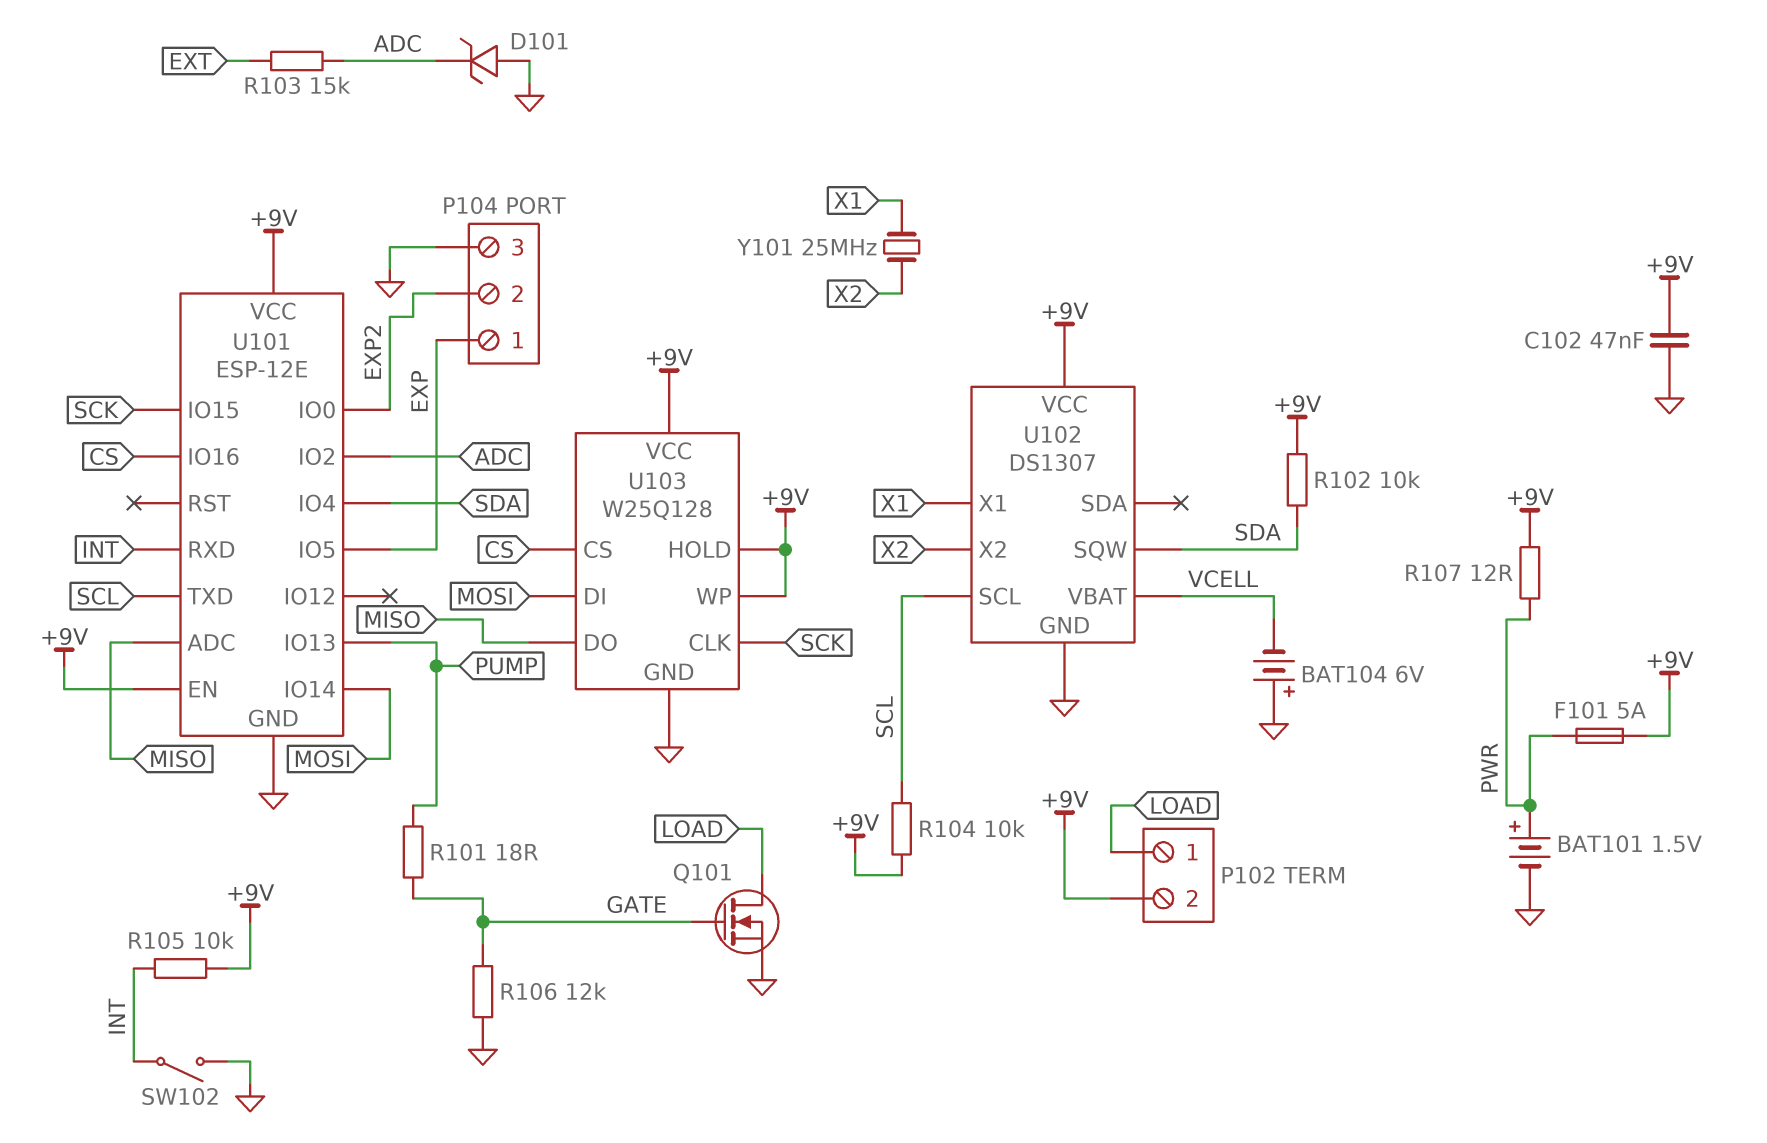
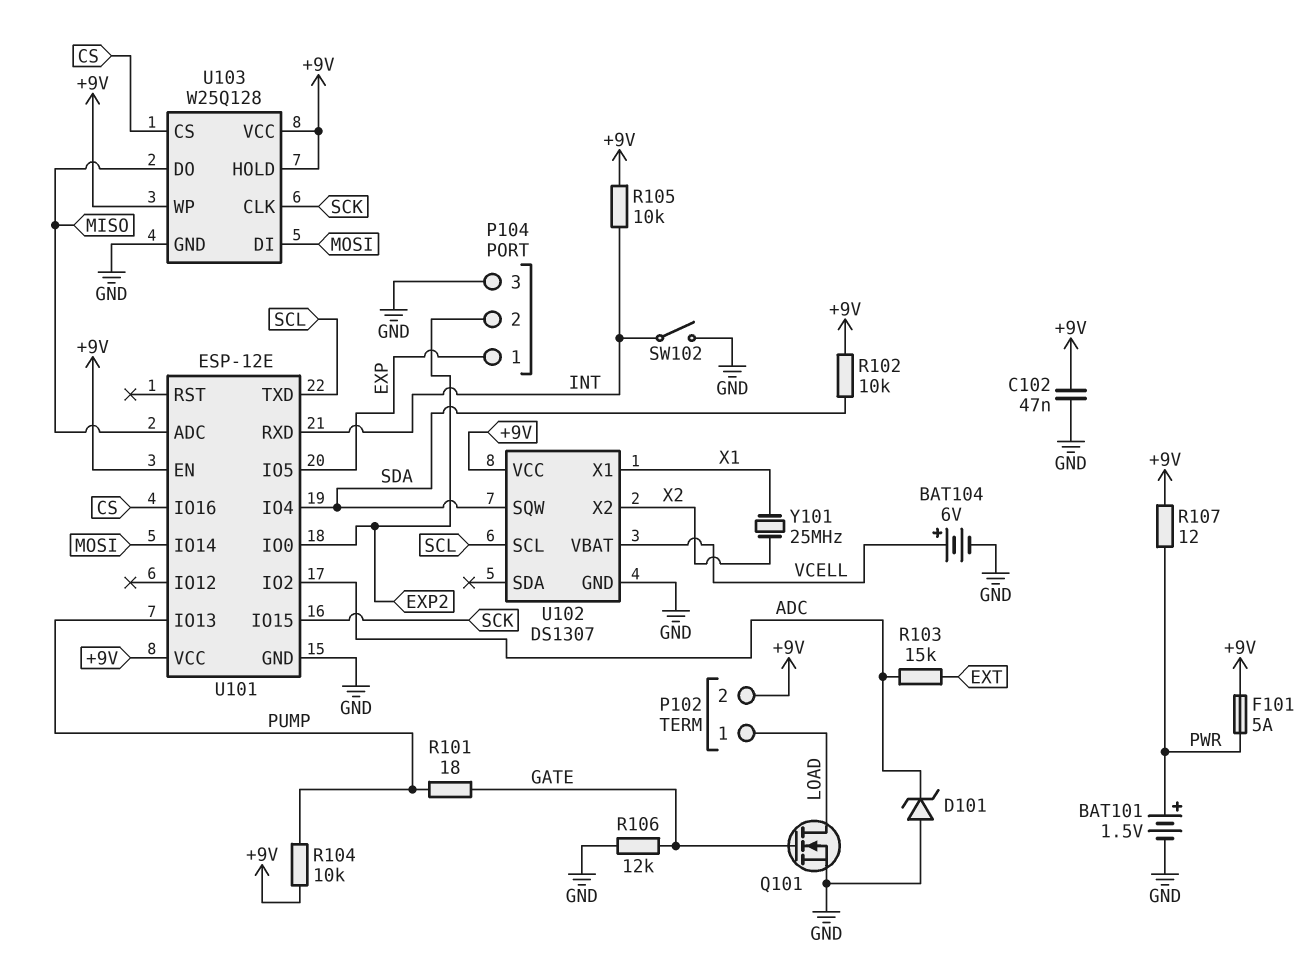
BAT104: 6V (plus GND, minus VCELL) -> 6V (plus VCELL, minus GND)
R104: 10k (+9V, SCL) -> 10k (+9V, PUMP)

